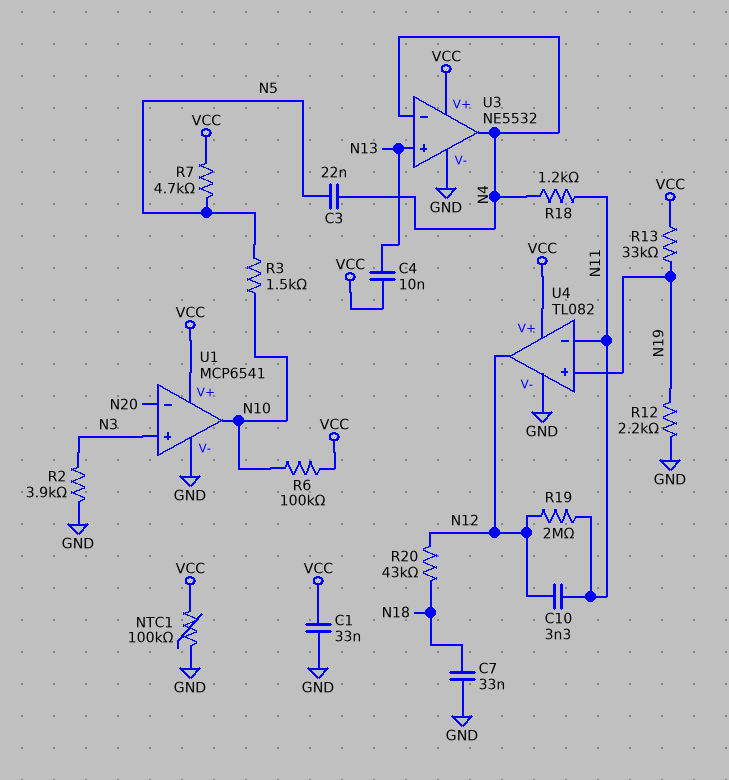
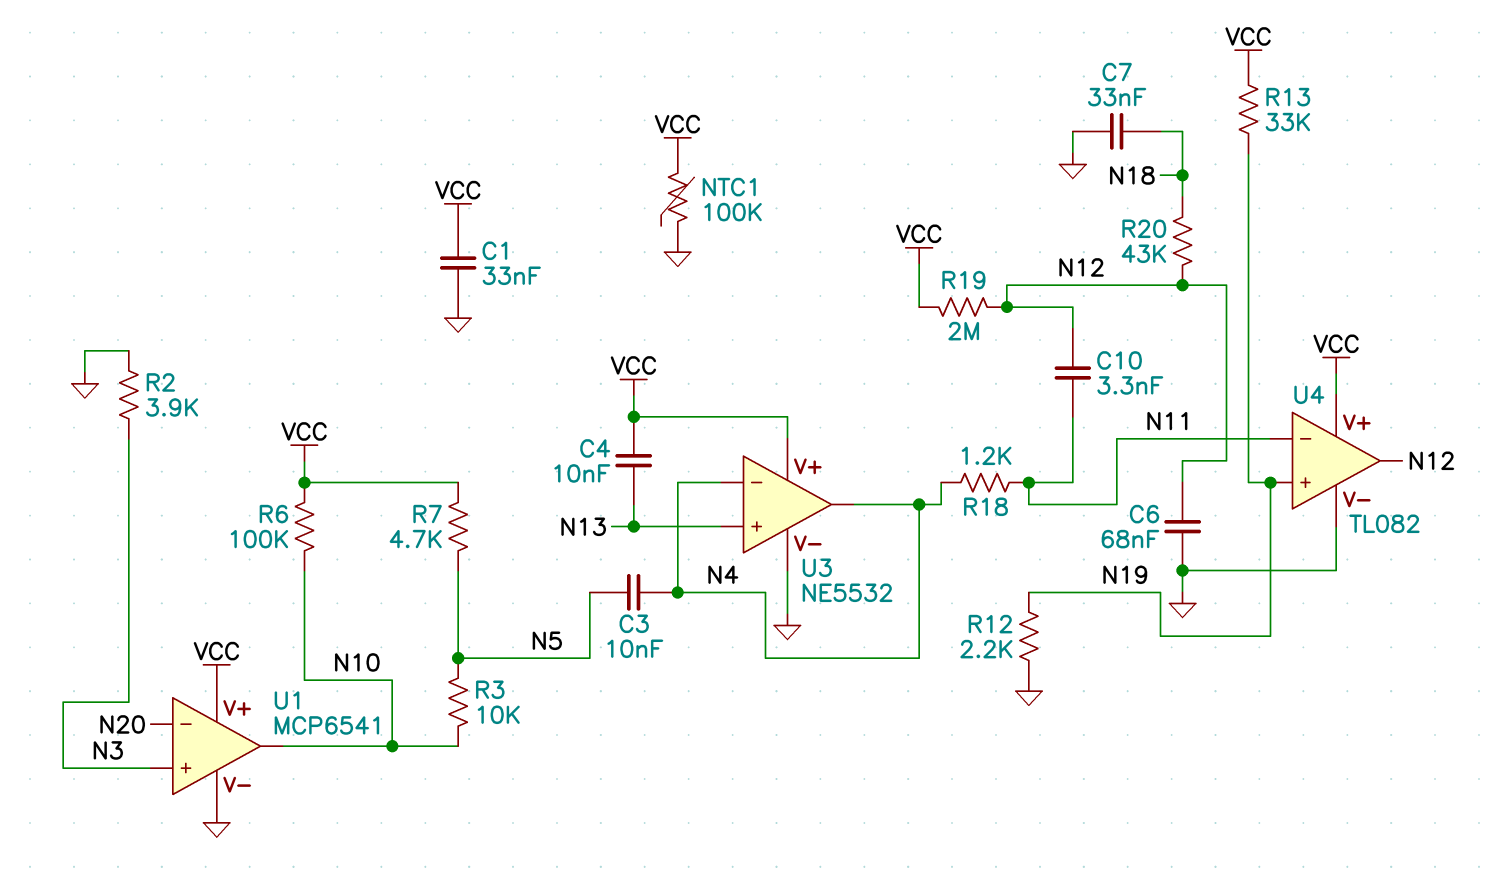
C3: 22nF (N4, N5) -> 10nF (N4, N5)
C6: none -> 68nF (GND, N12)
R3: 1.5k (N5, N10) -> 10k (N5, N10)
R19: 2M (N11, N12) -> 2M (N12, VCC)

